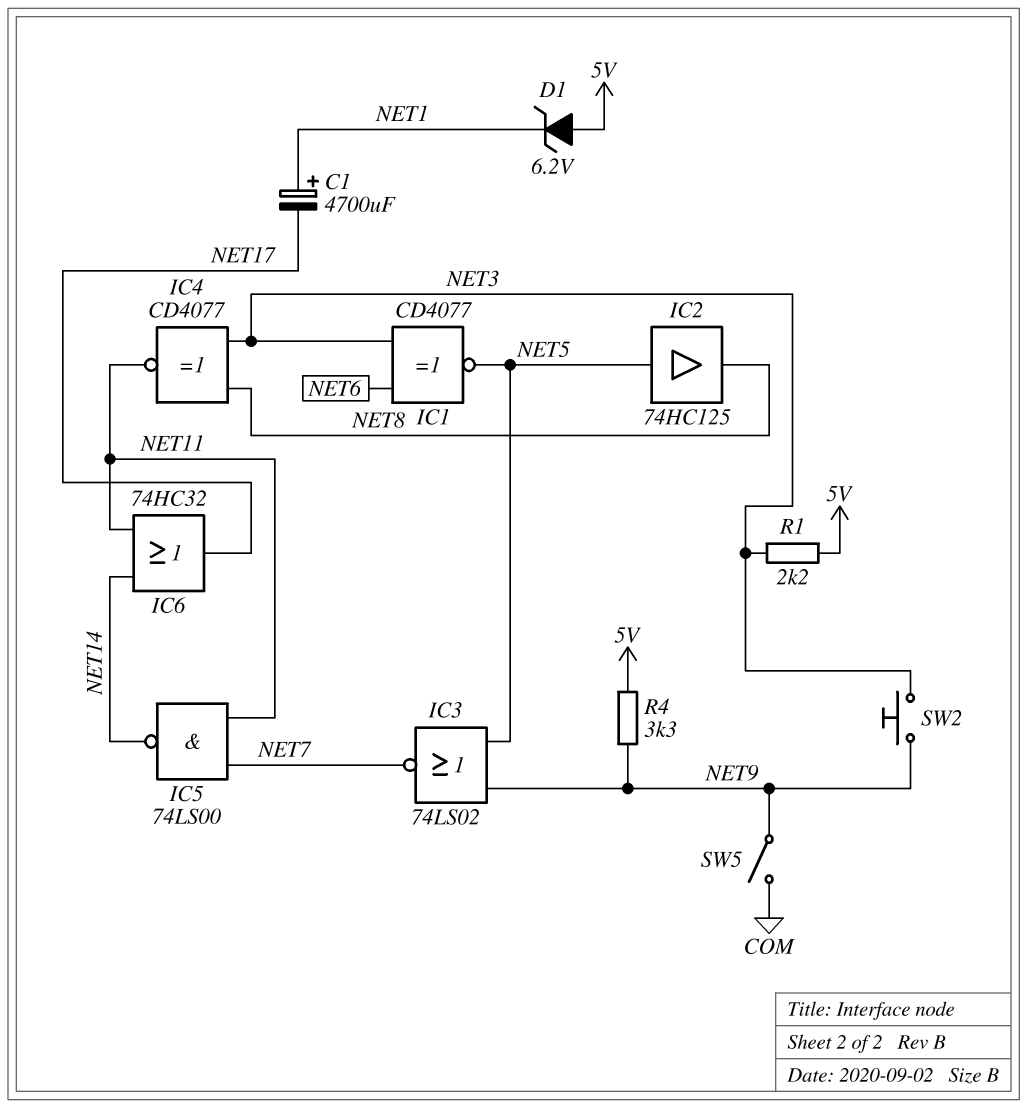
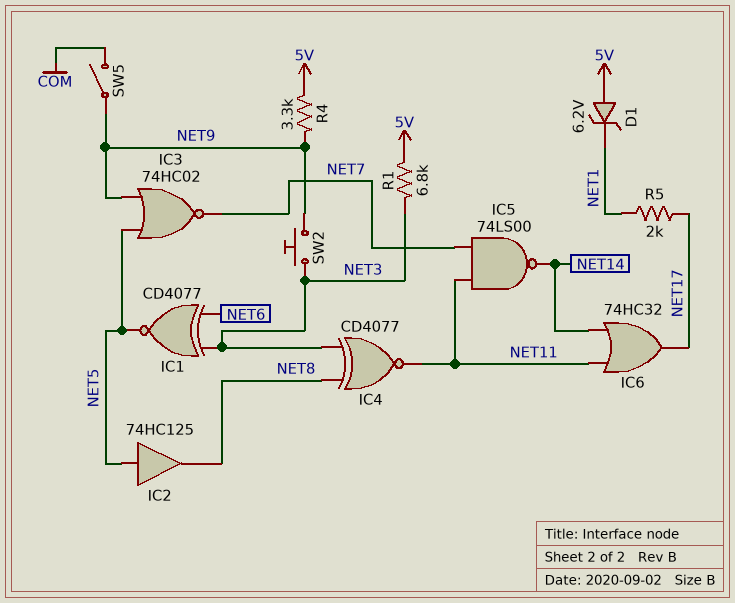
C1: 4700uF (plus NET1, minus NET17) -> none
IC3: NOR 74LS02 (in NET5, in NET9, out NET7) -> NOR 74HC02 (in NET5, in NET9, out NET7)
R1: 2.2k (5V, NET3) -> 6.8k (5V, NET3)
R5: none -> 2k (NET1, NET17)

